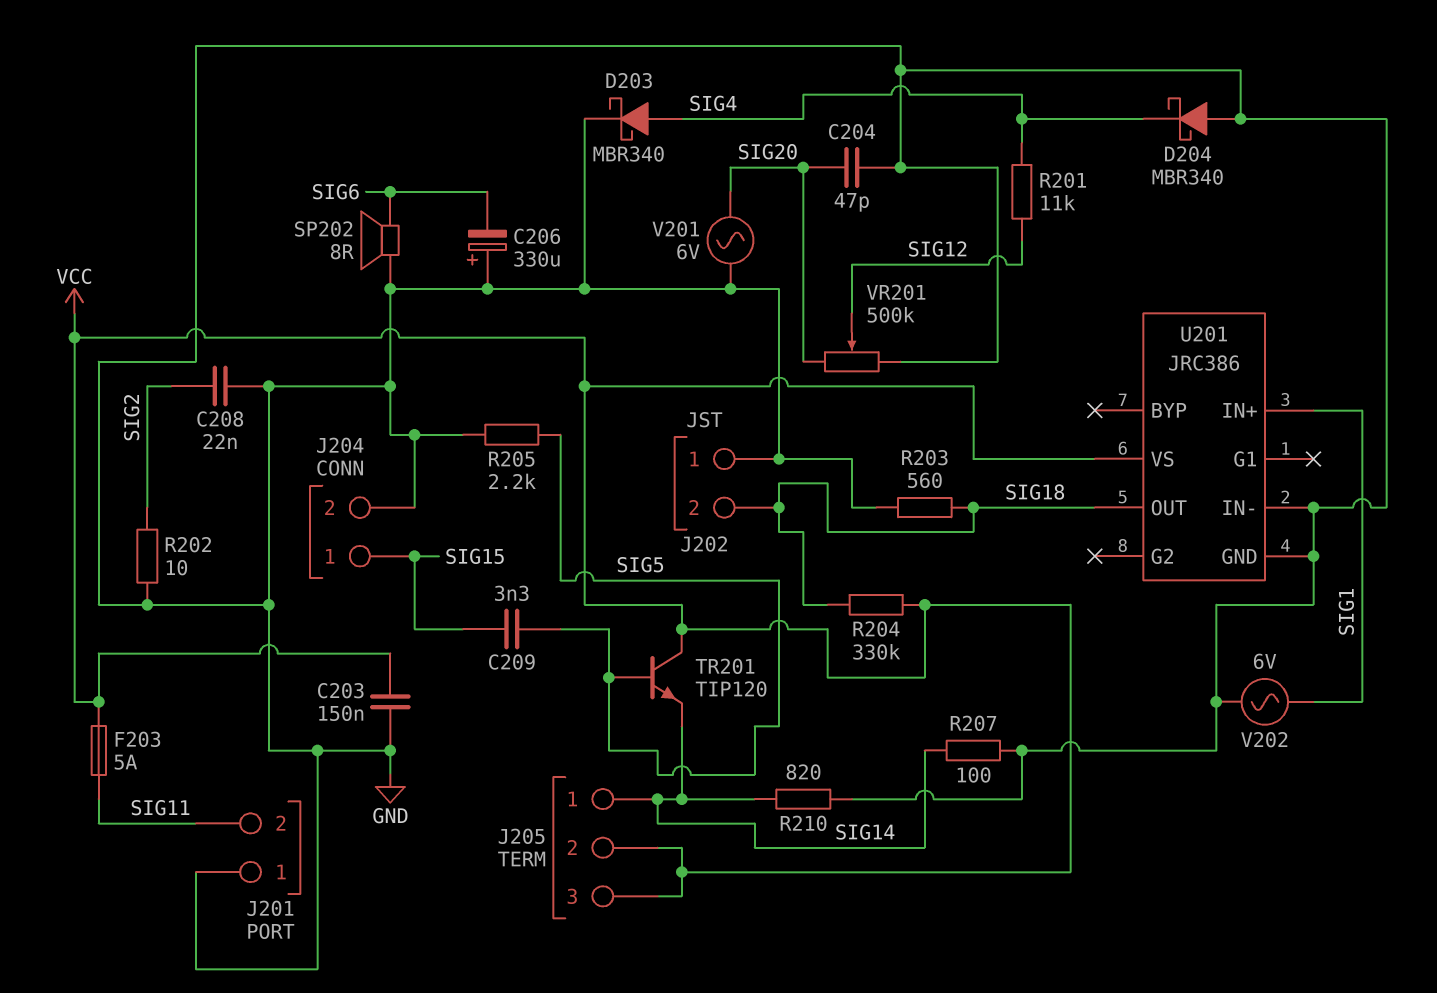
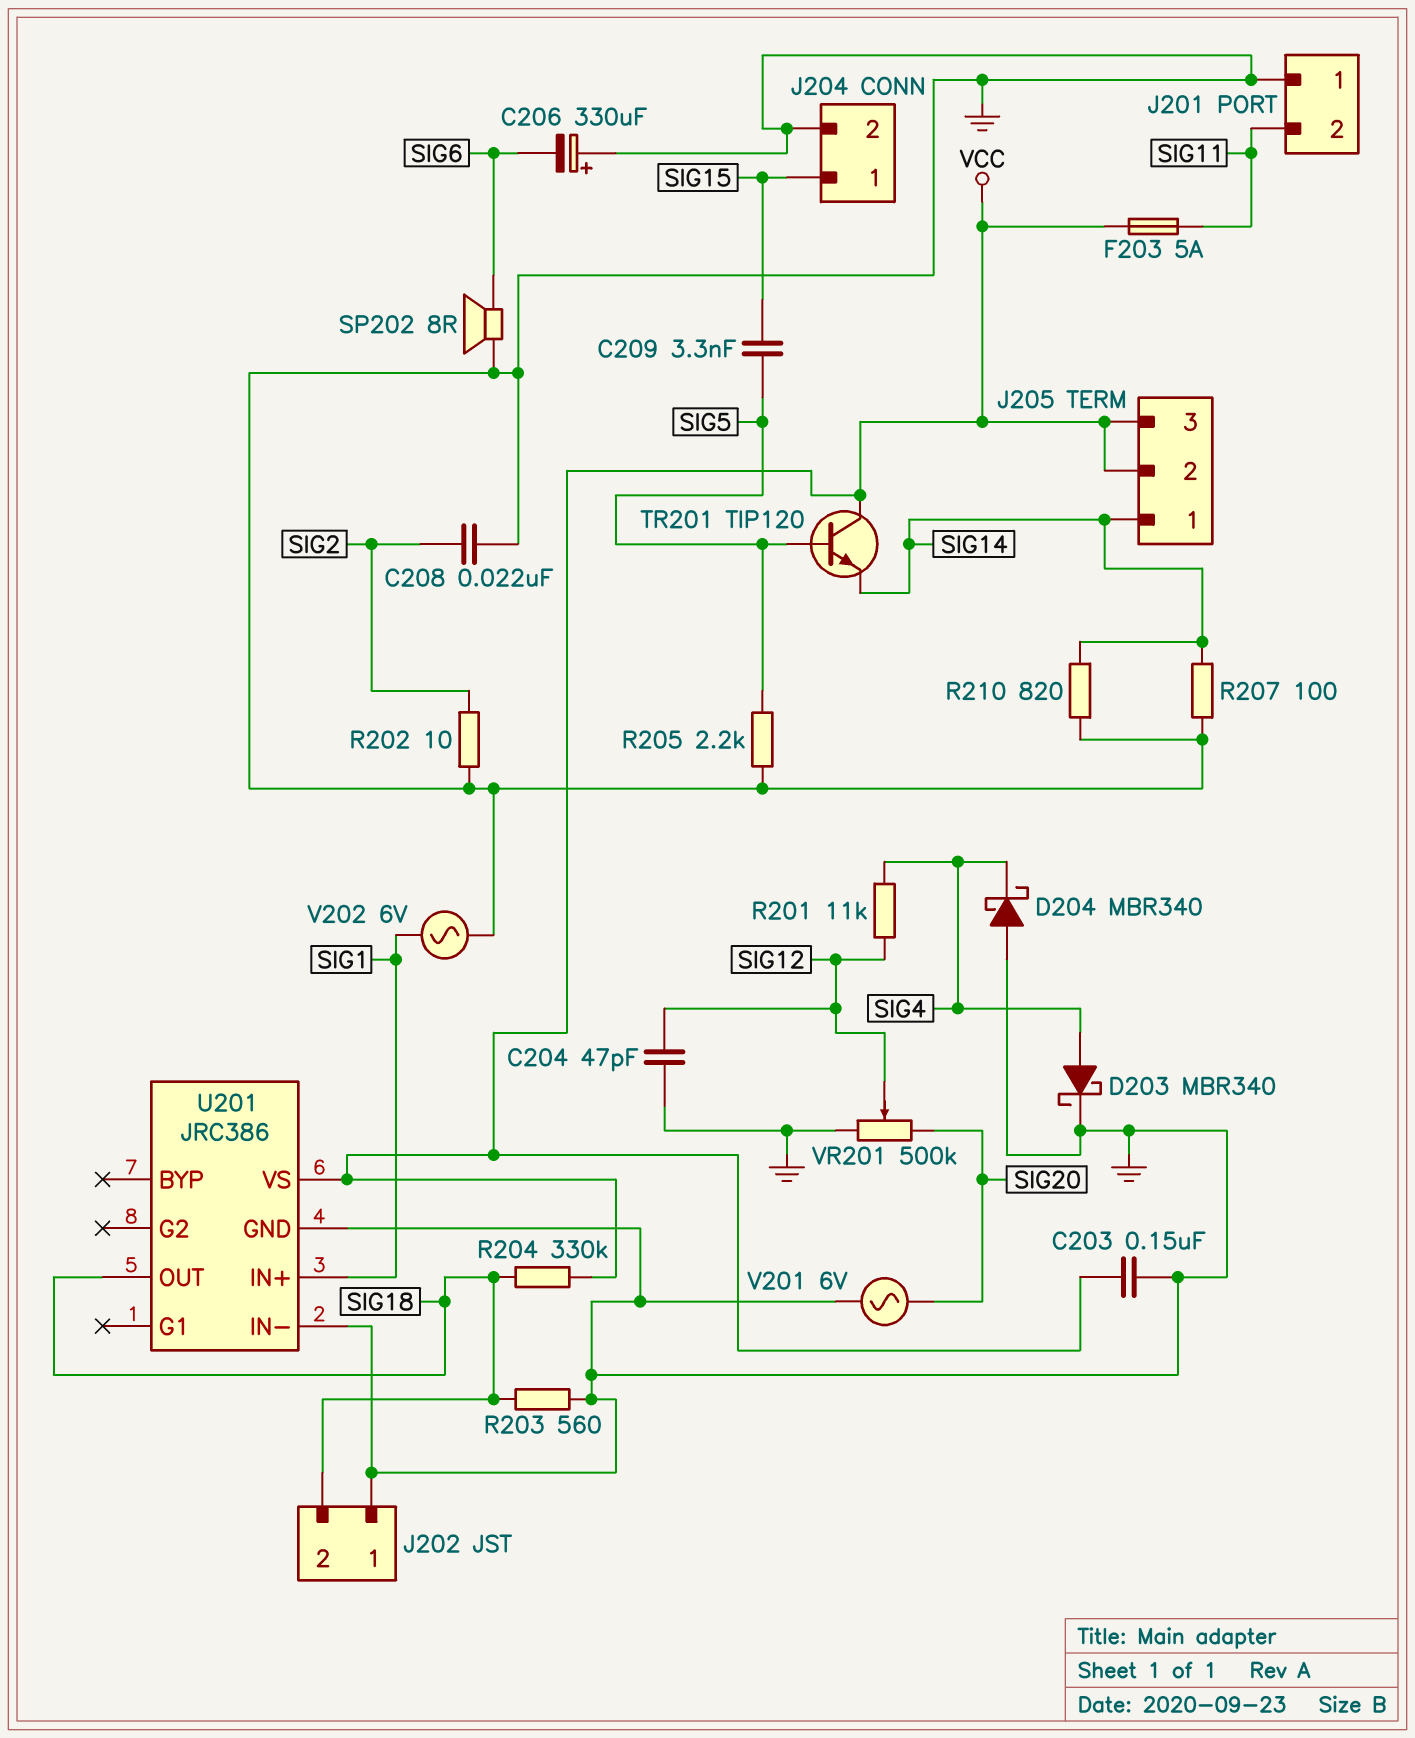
C204: 47pF (GND, SIG20) -> 47pF (GND, SIG12)

